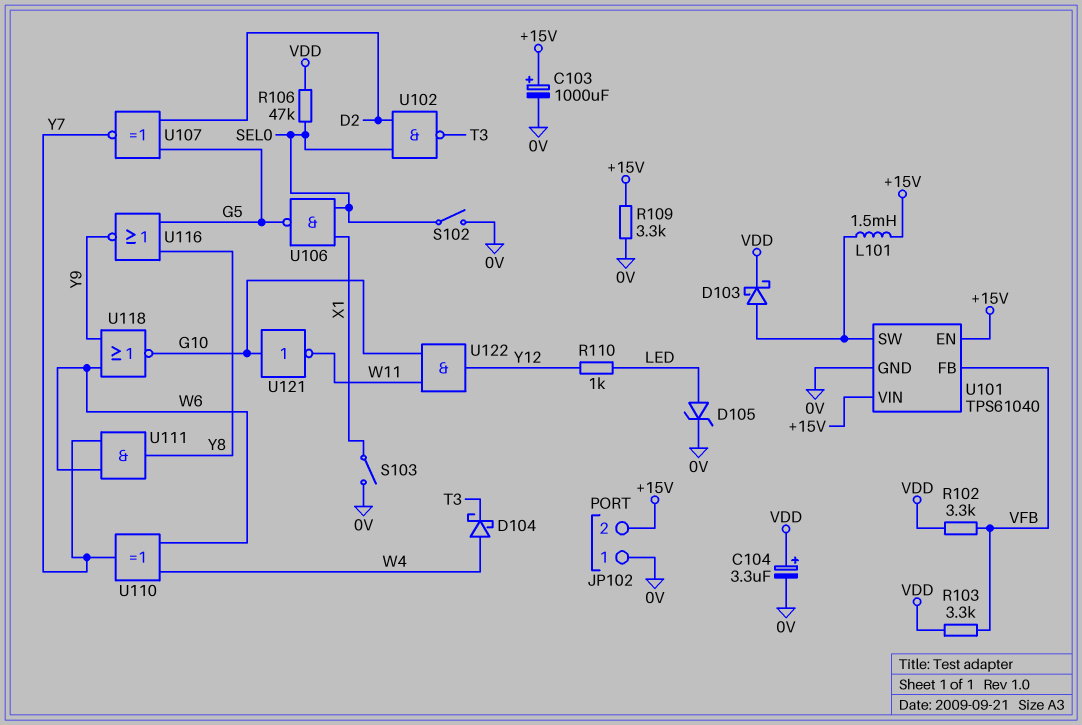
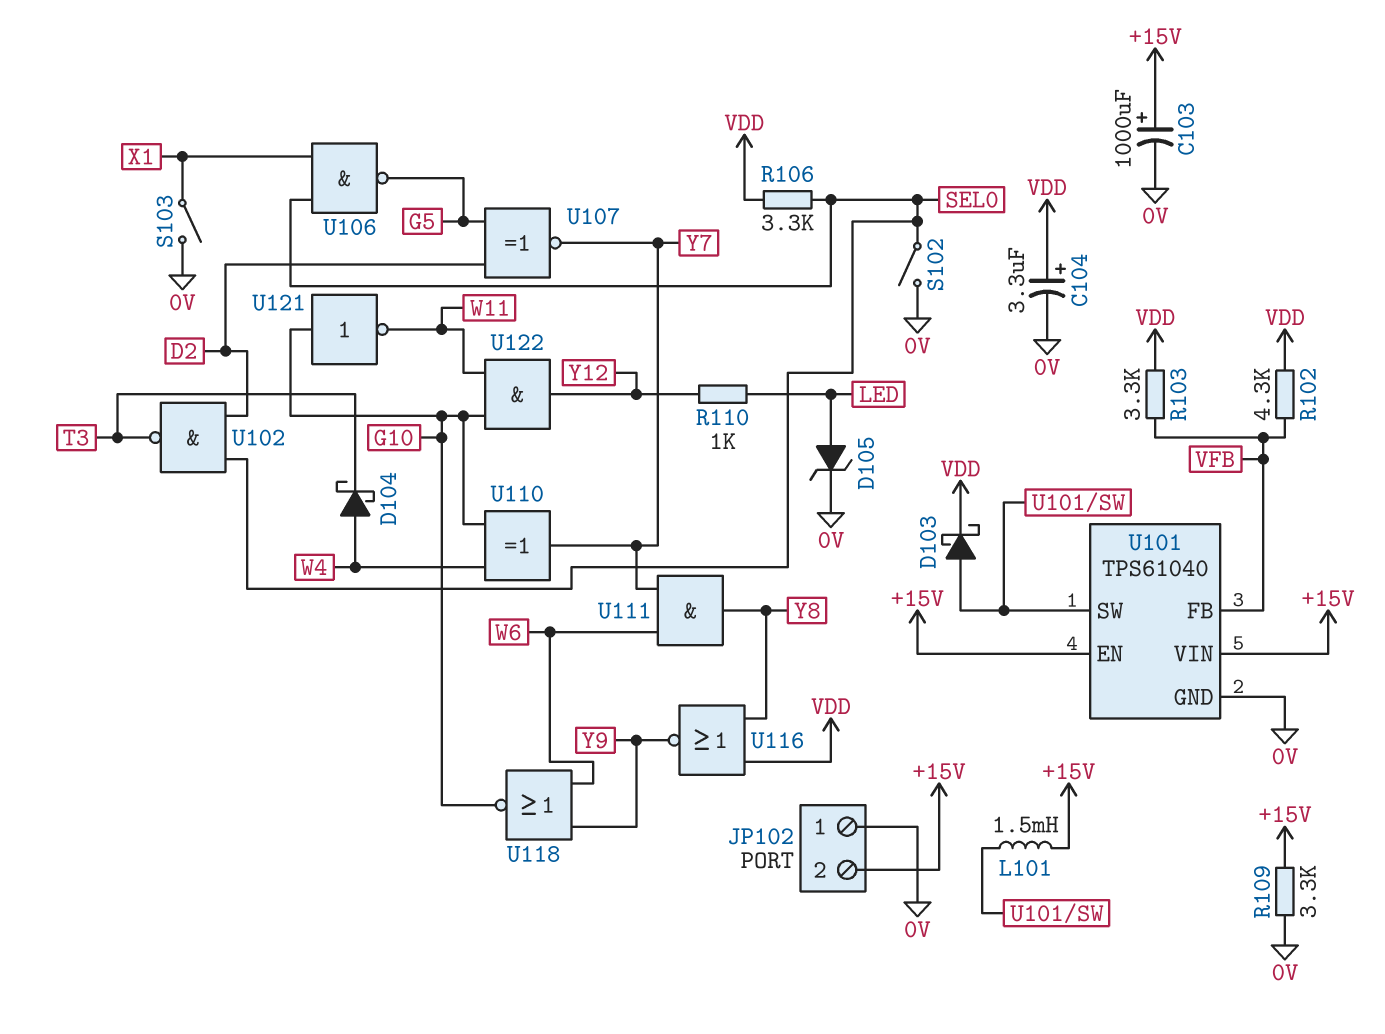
R102: 3.3k (VDD, VFB) -> 4.3k (VDD, VFB)
R106: 47k (SEL0, VDD) -> 3.3k (SEL0, VDD)
U110: XOR (in W4, in W6, out Y7) -> XOR (in G10, in W4, out Y7)
U116: NOR (in G5, in Y8, out Y9) -> NOR (in VDD, in Y8, out Y9)

